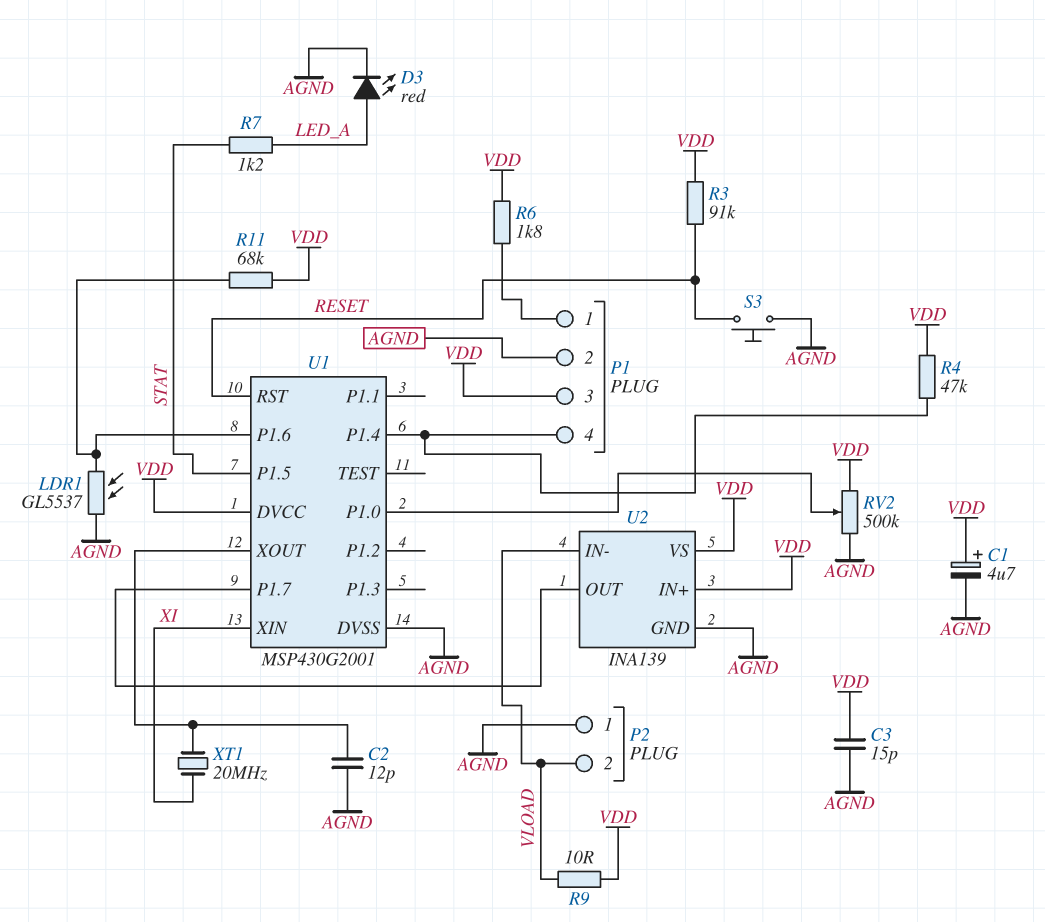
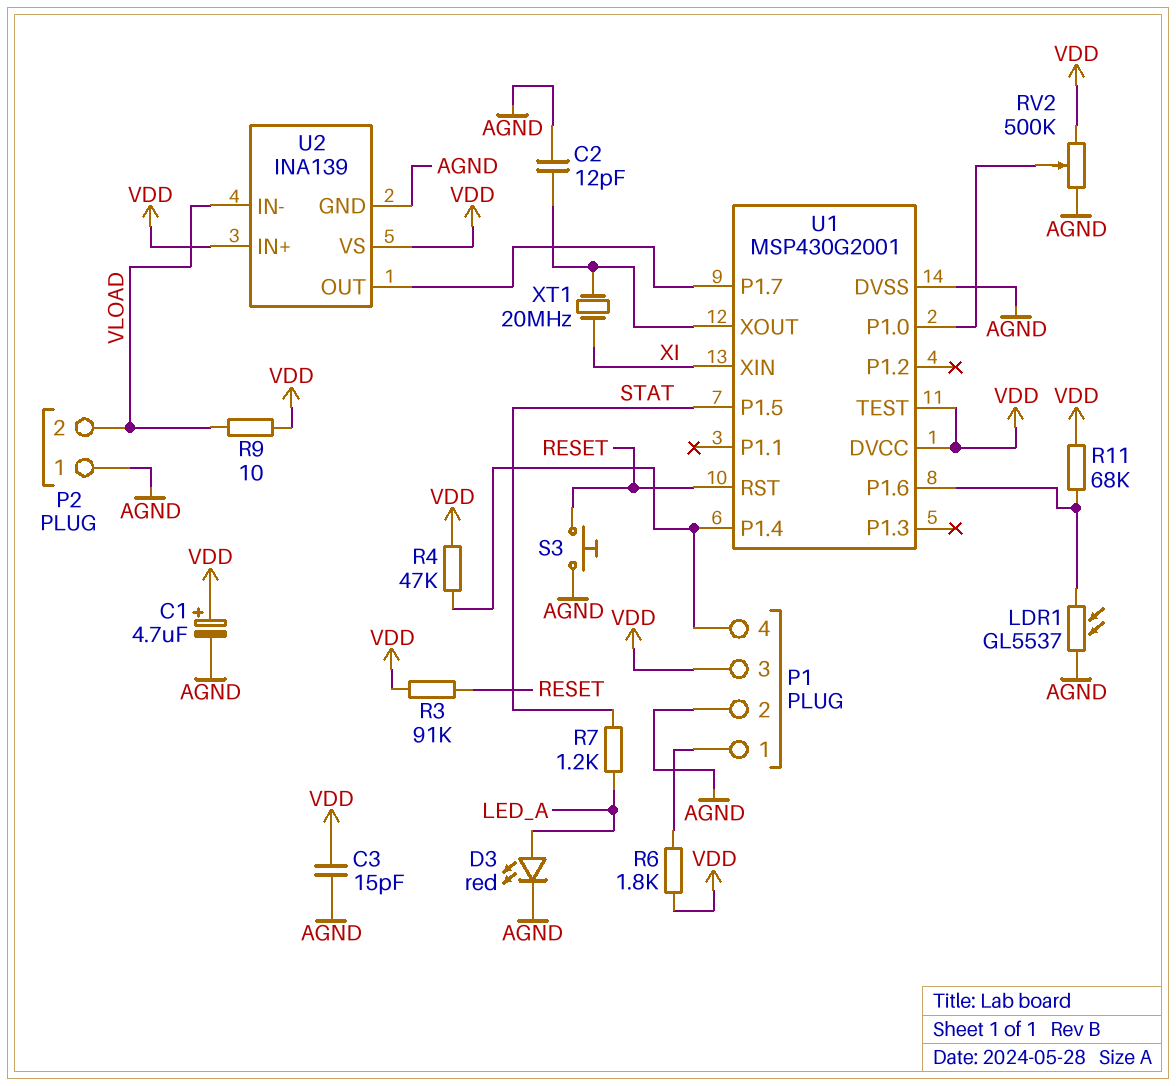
U1 pin TEST: none -> VDD

